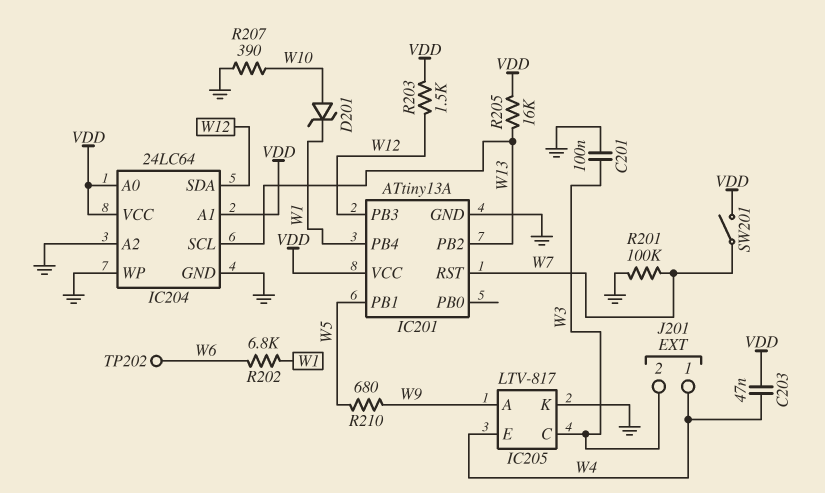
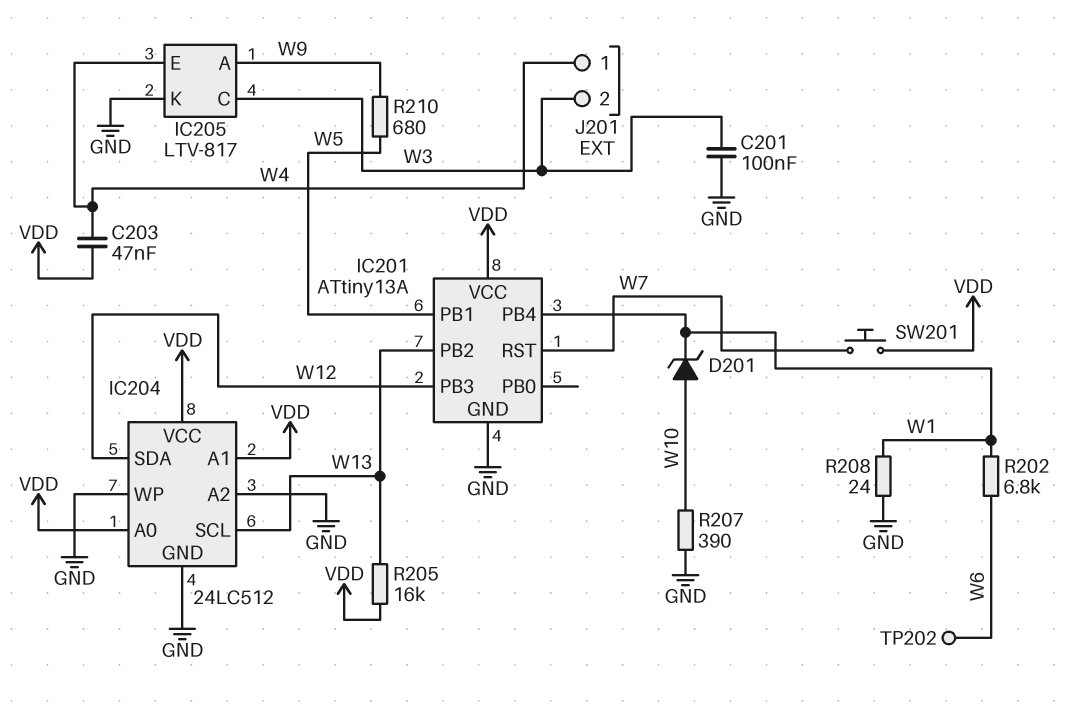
IC204: 24LC64 -> 24LC512
R201: 100k (GND, W7) -> none
R203: 1.5k (VDD, W12) -> none
R208: none -> 24 (GND, W1)
SW201: switch (VDD, W7) -> button (VDD, W7)

